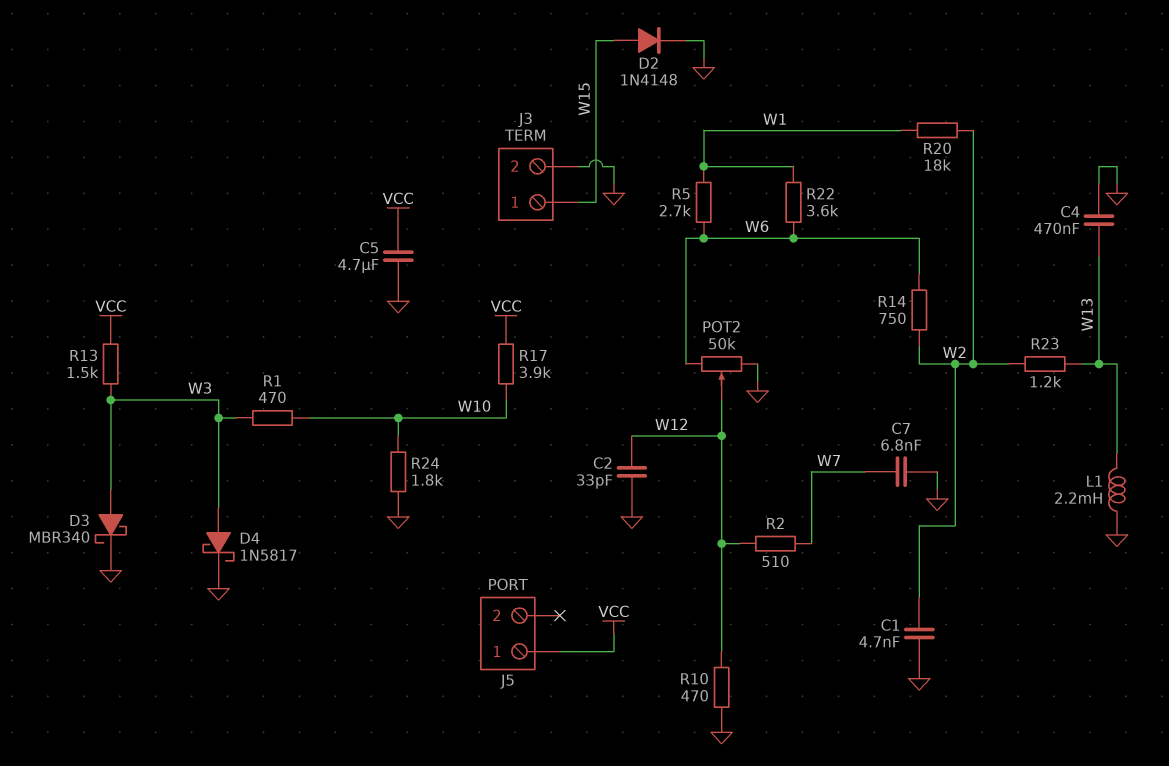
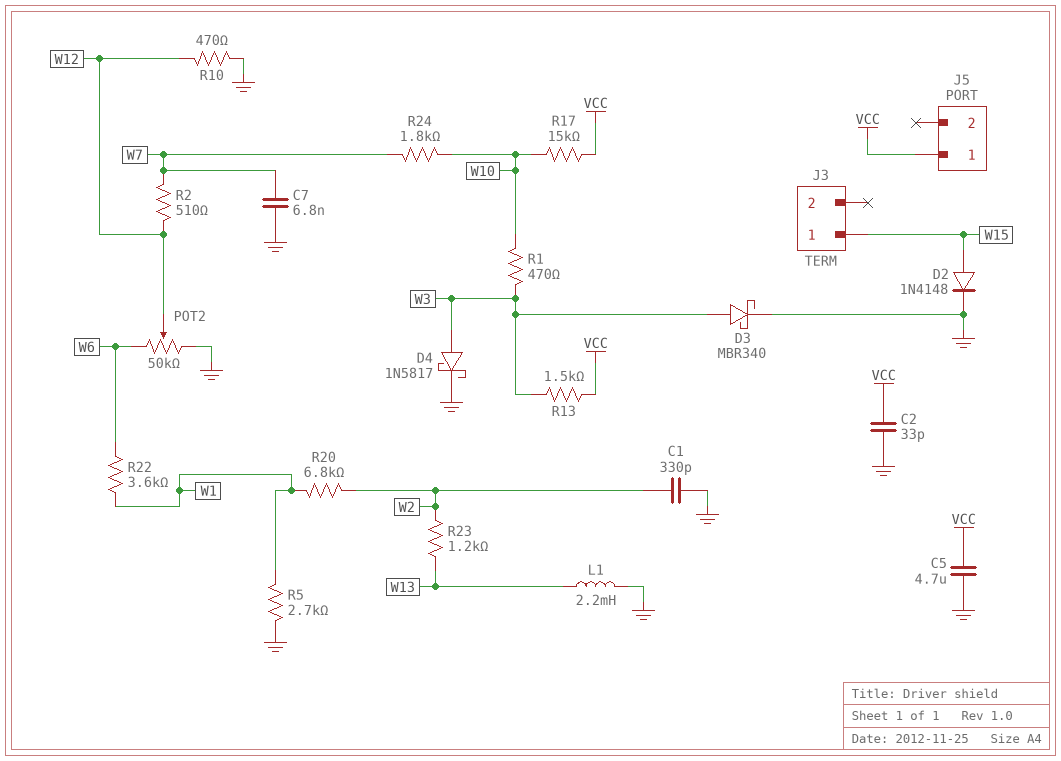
C1: 4.7nF (GND, W2) -> 330pF (GND, W2)
C2: 33pF (GND, W12) -> 33pF (GND, VCC)
C4: 470nF (GND, W13) -> none
J3 pin 2: GND -> none
R5: 2.7k (W1, W6) -> 2.7k (GND, W1)
R14: 750 (W2, W6) -> none
R17: 3.9k (VCC, W10) -> 15k (VCC, W10)
R20: 18k (W1, W2) -> 6.8k (W1, W2)
R24: 1.8k (GND, W10) -> 1.8k (W7, W10)

